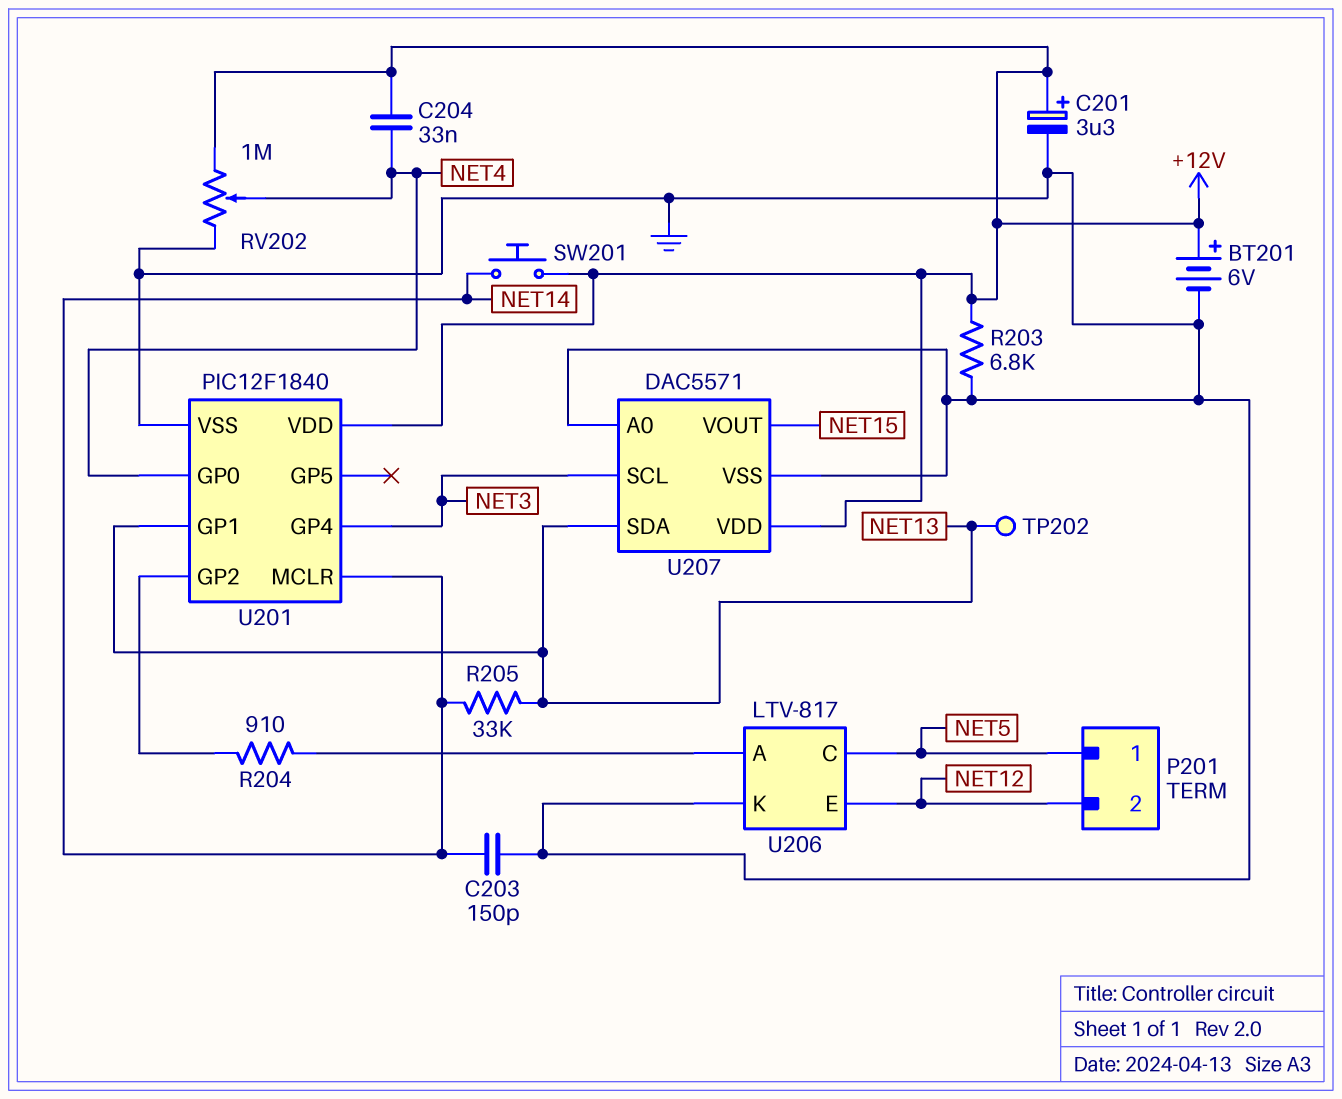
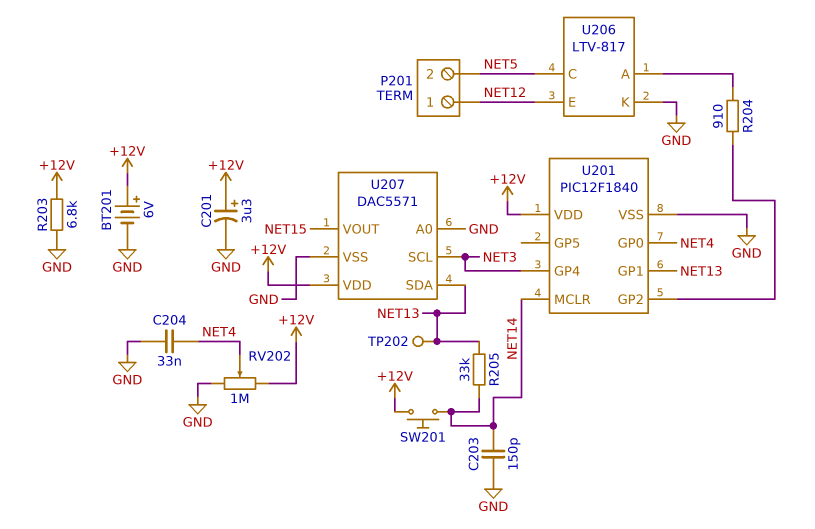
C204: 33nF (+12V, NET4) -> 33nF (GND, NET4)
P201 pin 1: NET5 -> NET12
P201 pin 2: NET12 -> NET5

